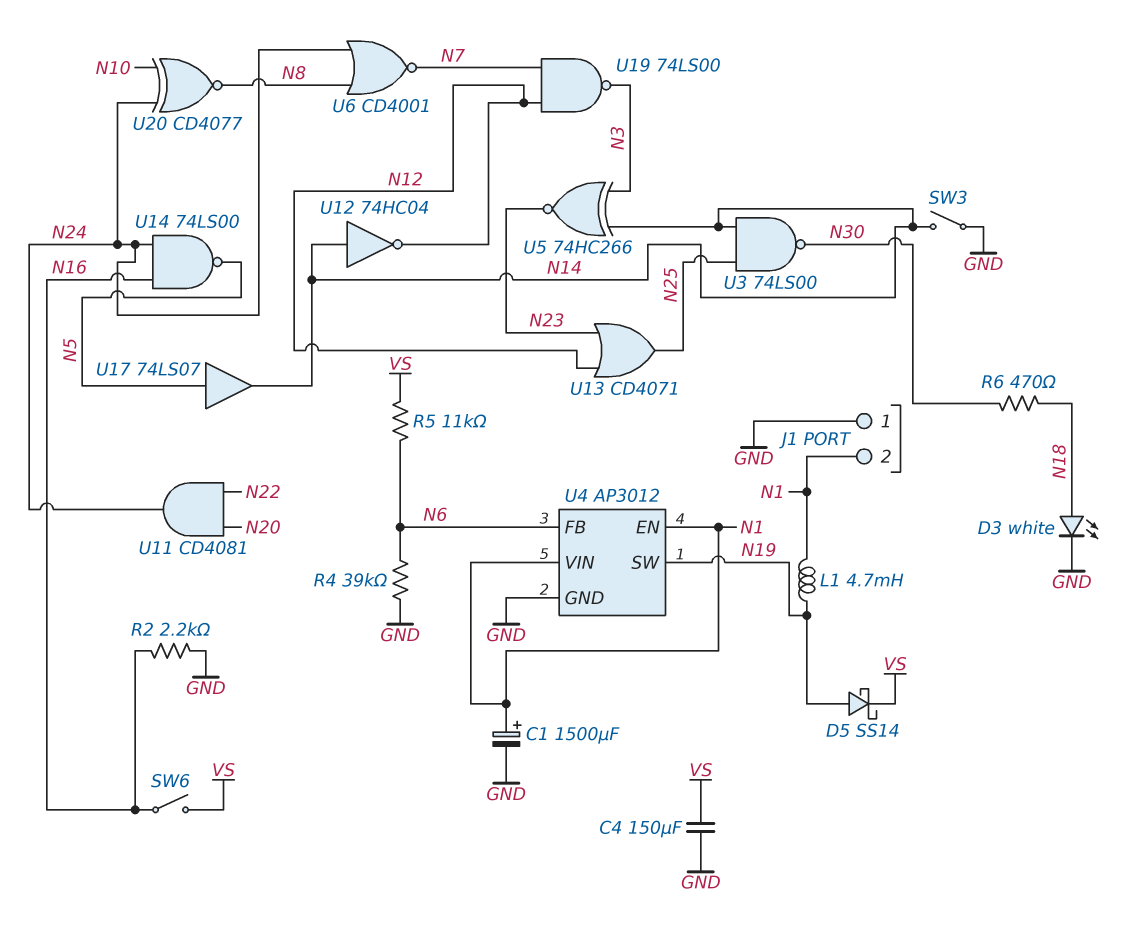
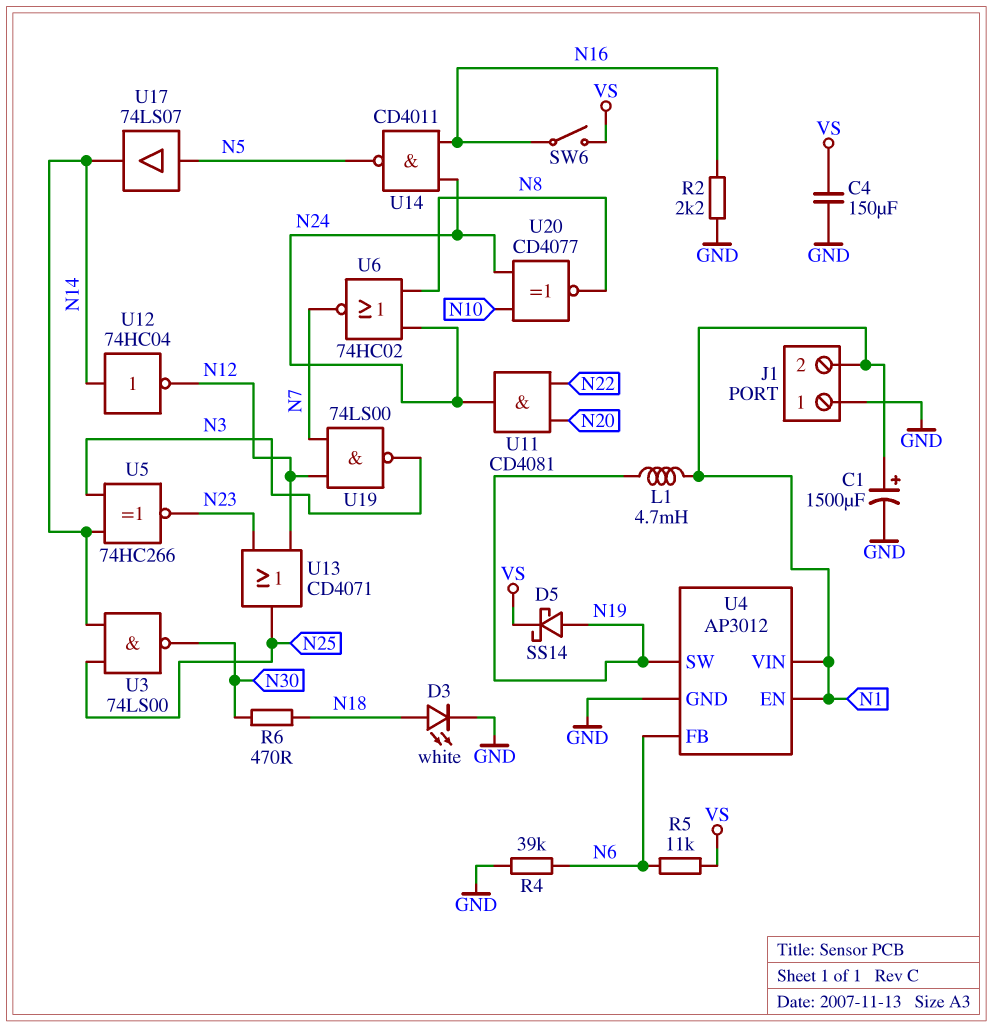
SW3: switch (GND, N14) -> none
U6: NOR CD4001 (in N8, in N24, out N7) -> NOR 74HC02 (in N8, in N24, out N7)
U14: NAND 74LS00 (in N16, in N24, out N5) -> NAND CD4011 (in N16, in N24, out N5)

